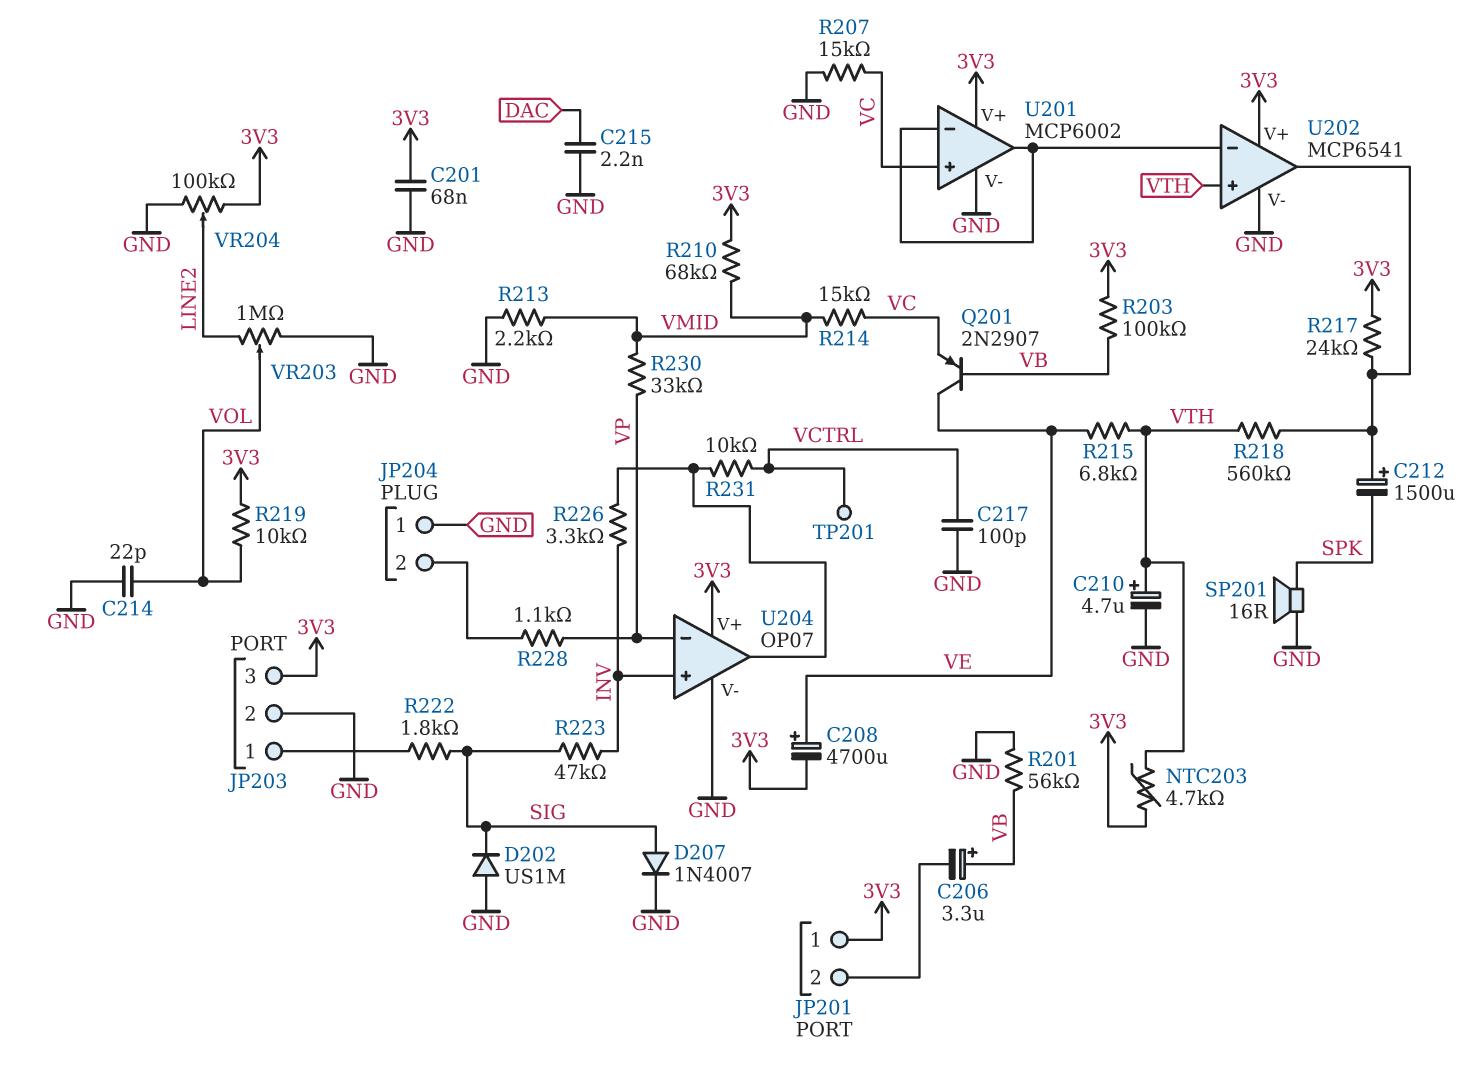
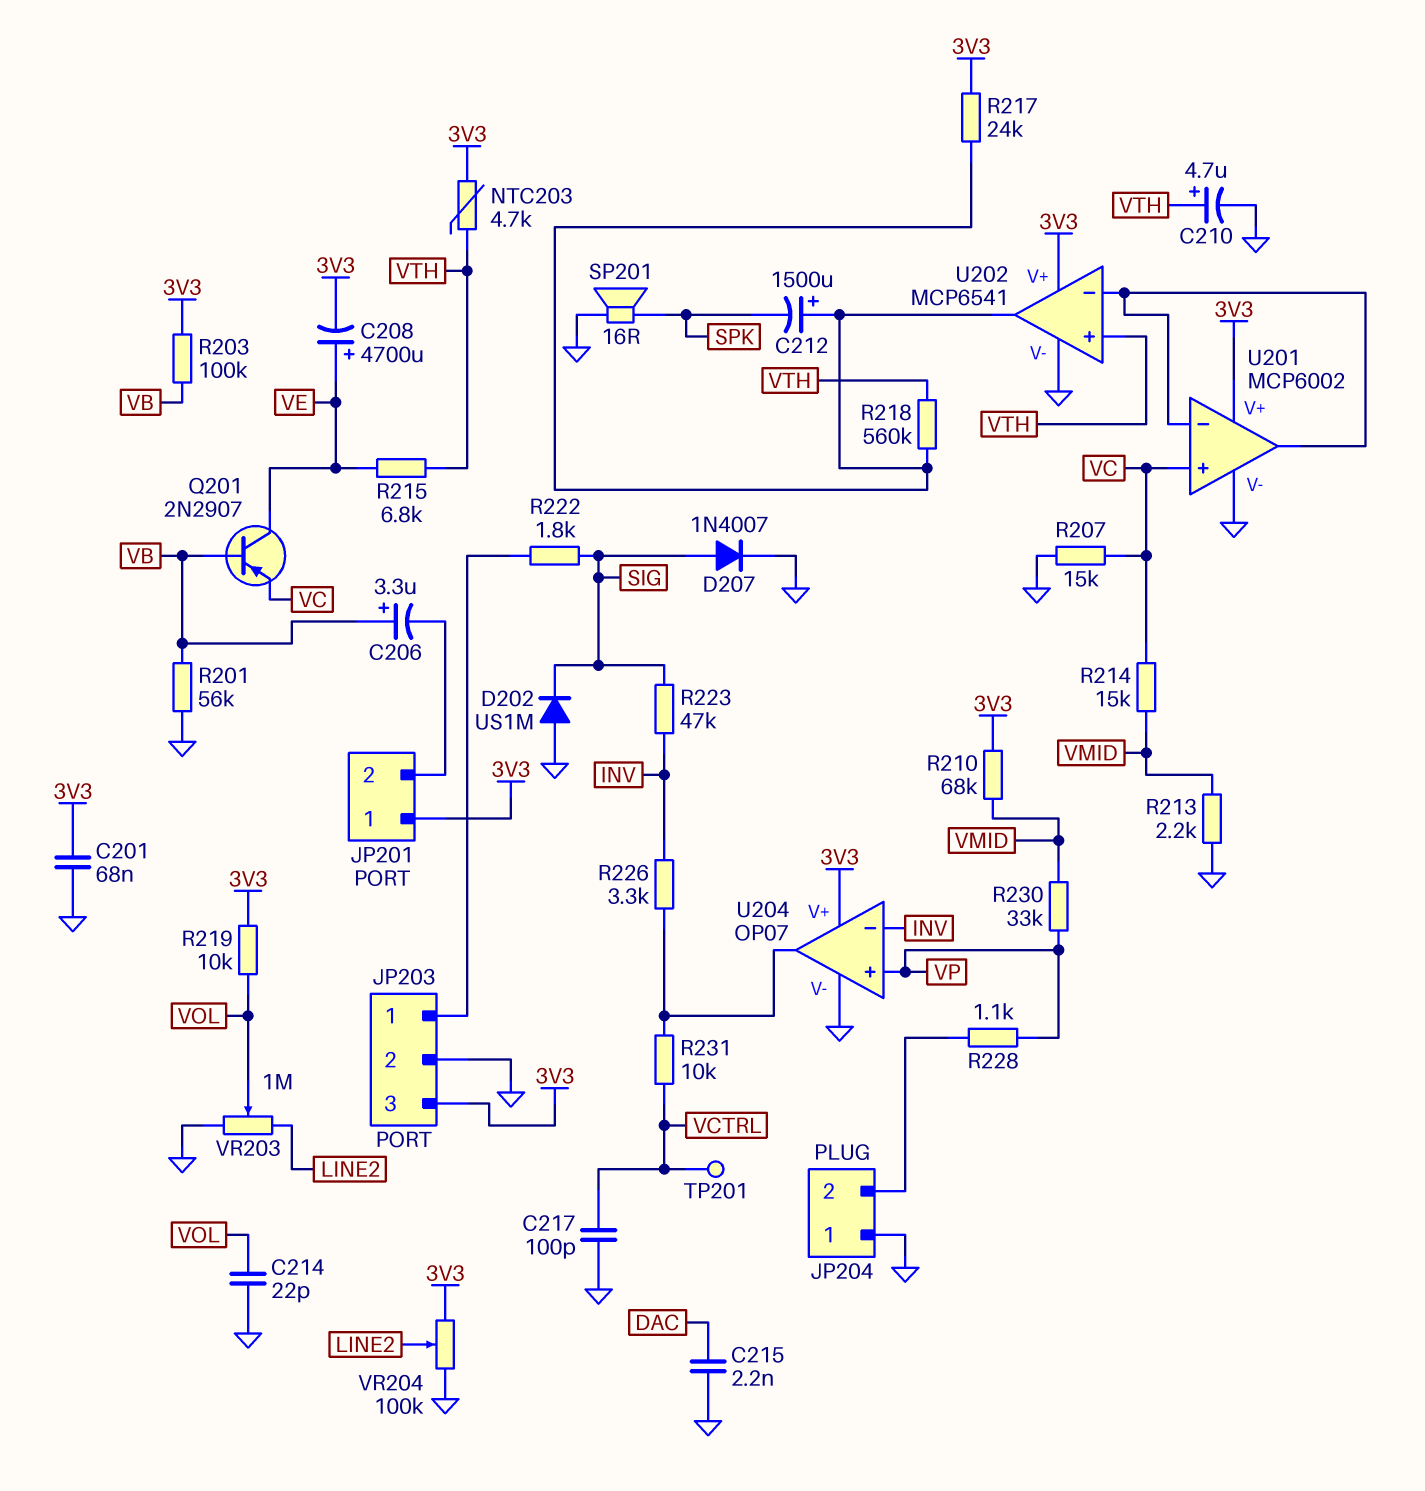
U204 pin in+: INV -> VP
U204 pin in-: VP -> INV

